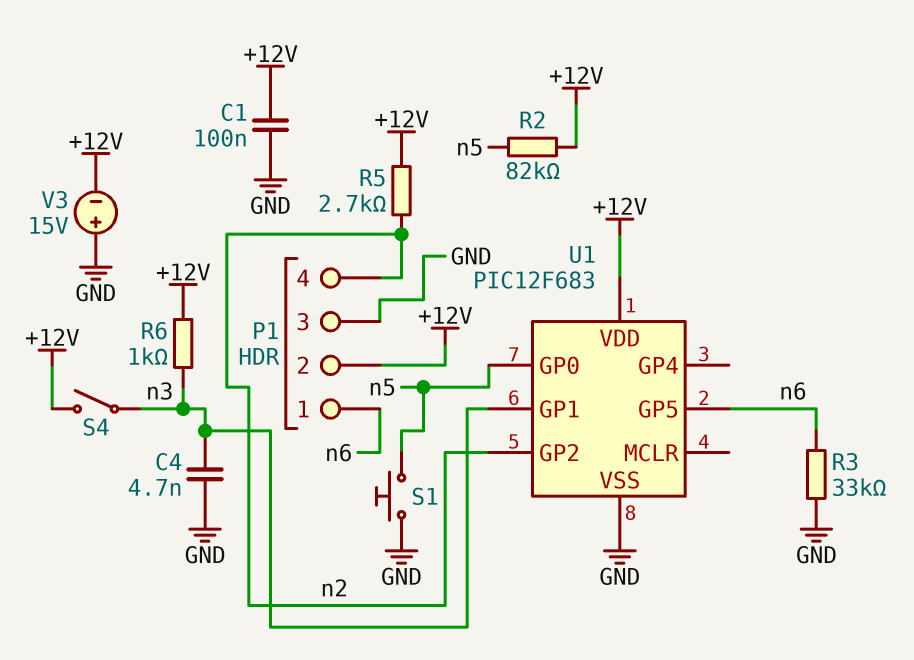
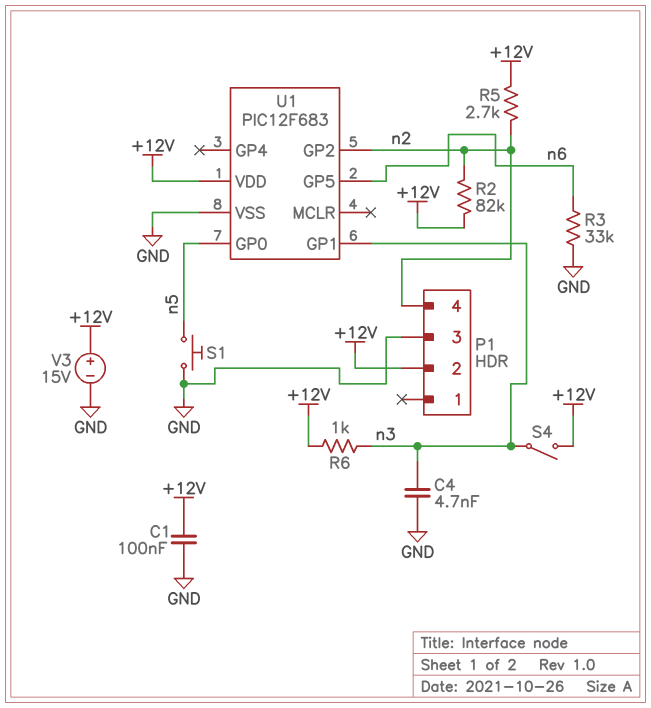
P1 pin 1: n6 -> none
R2: 82k (+12V, n5) -> 82k (+12V, n2)
V3: 15V (plus GND, minus +12V) -> 15V (plus +12V, minus GND)

